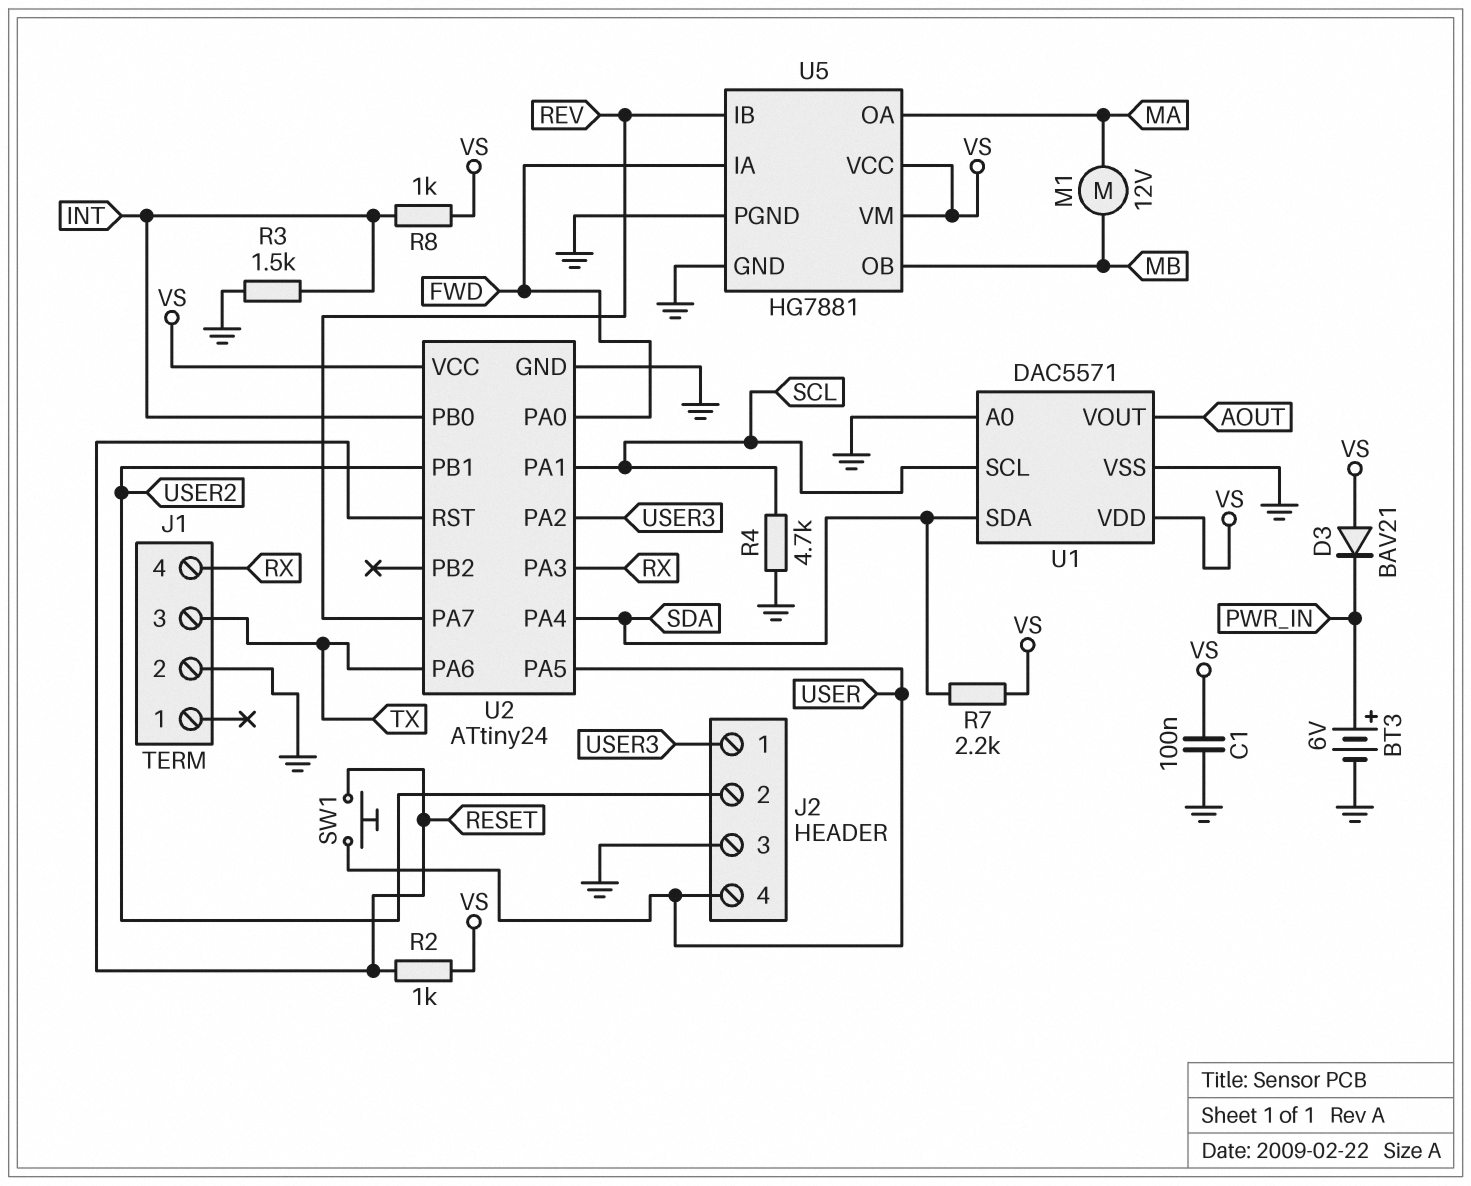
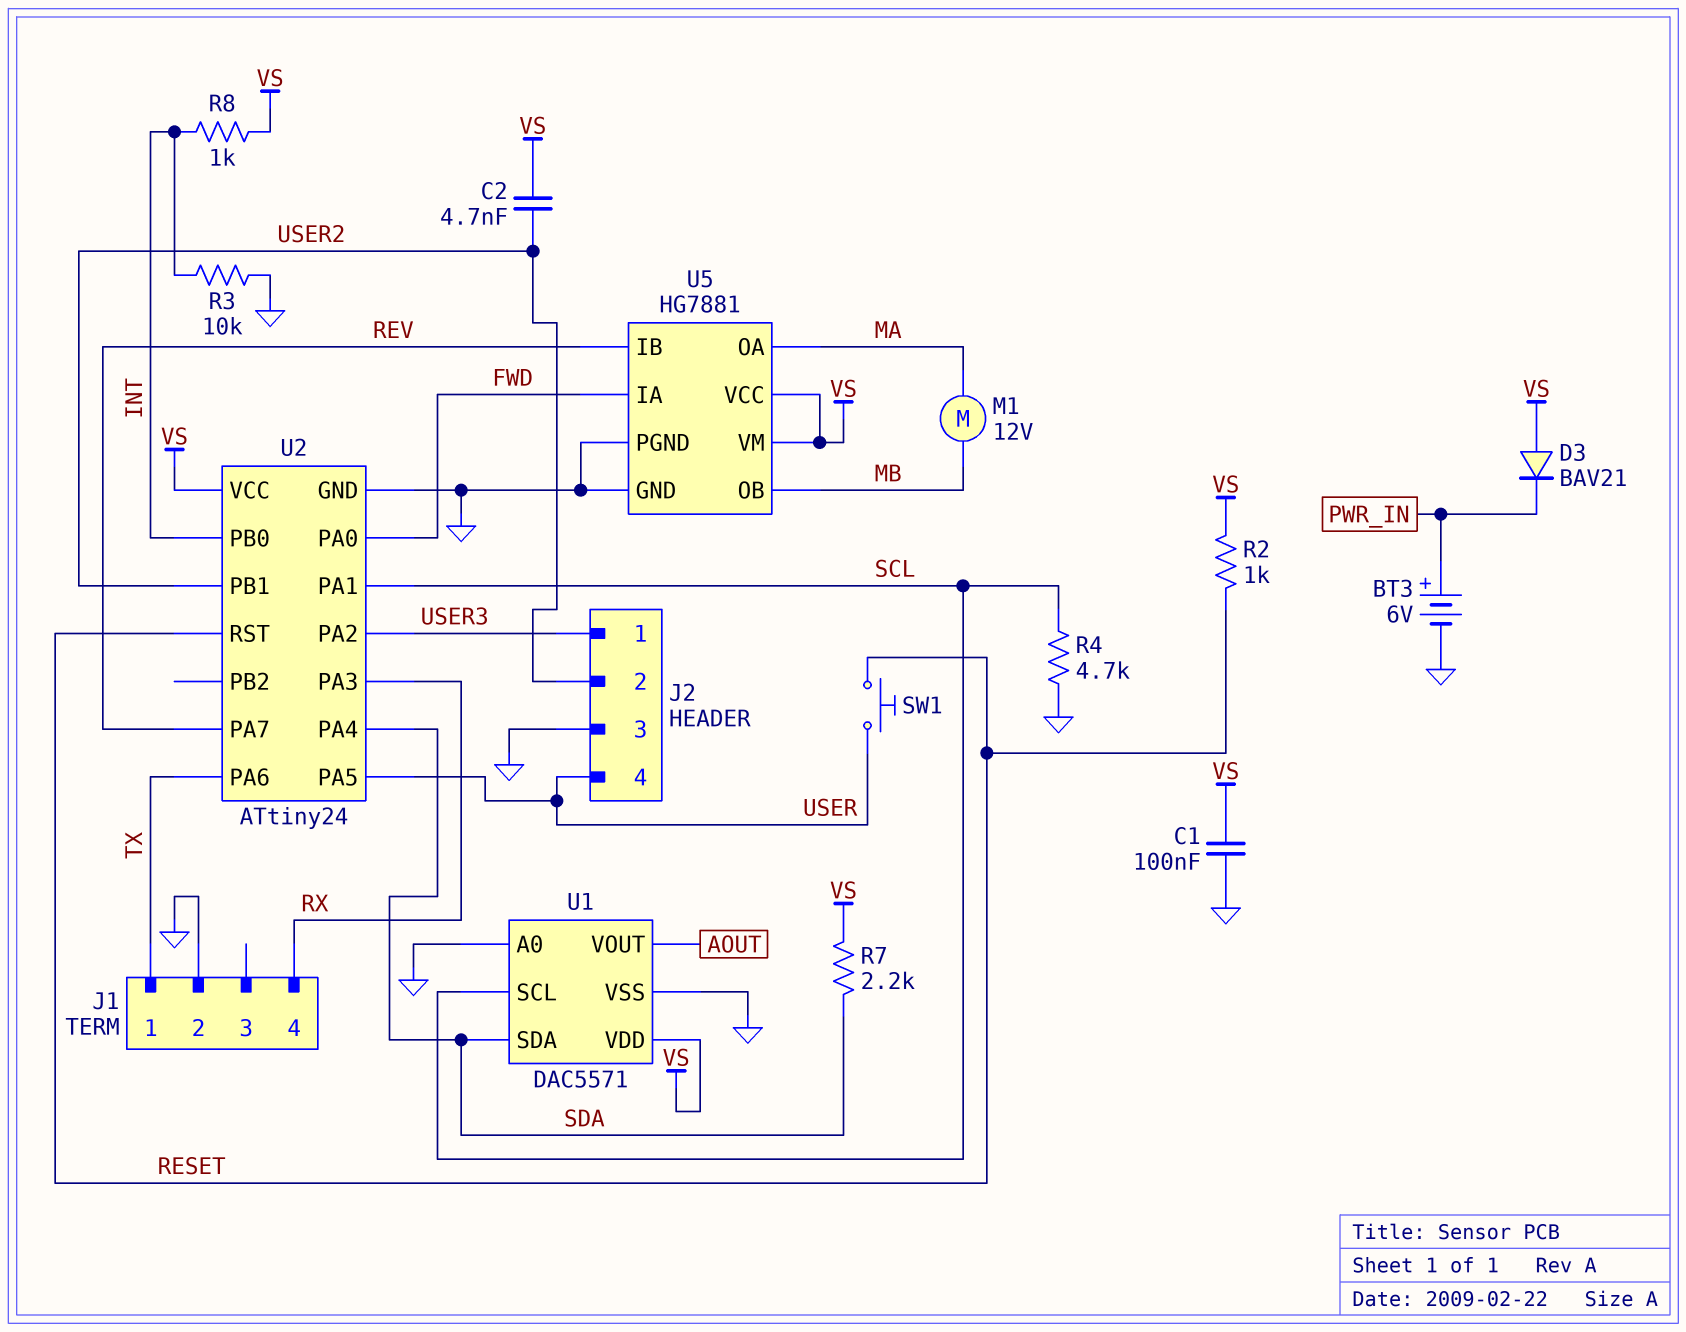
C2: none -> 4.7nF (USER2, VS)
J1 pin 1: none -> TX
J1 pin 3: TX -> none
R3: 1.5k (GND, INT) -> 10k (GND, INT)

